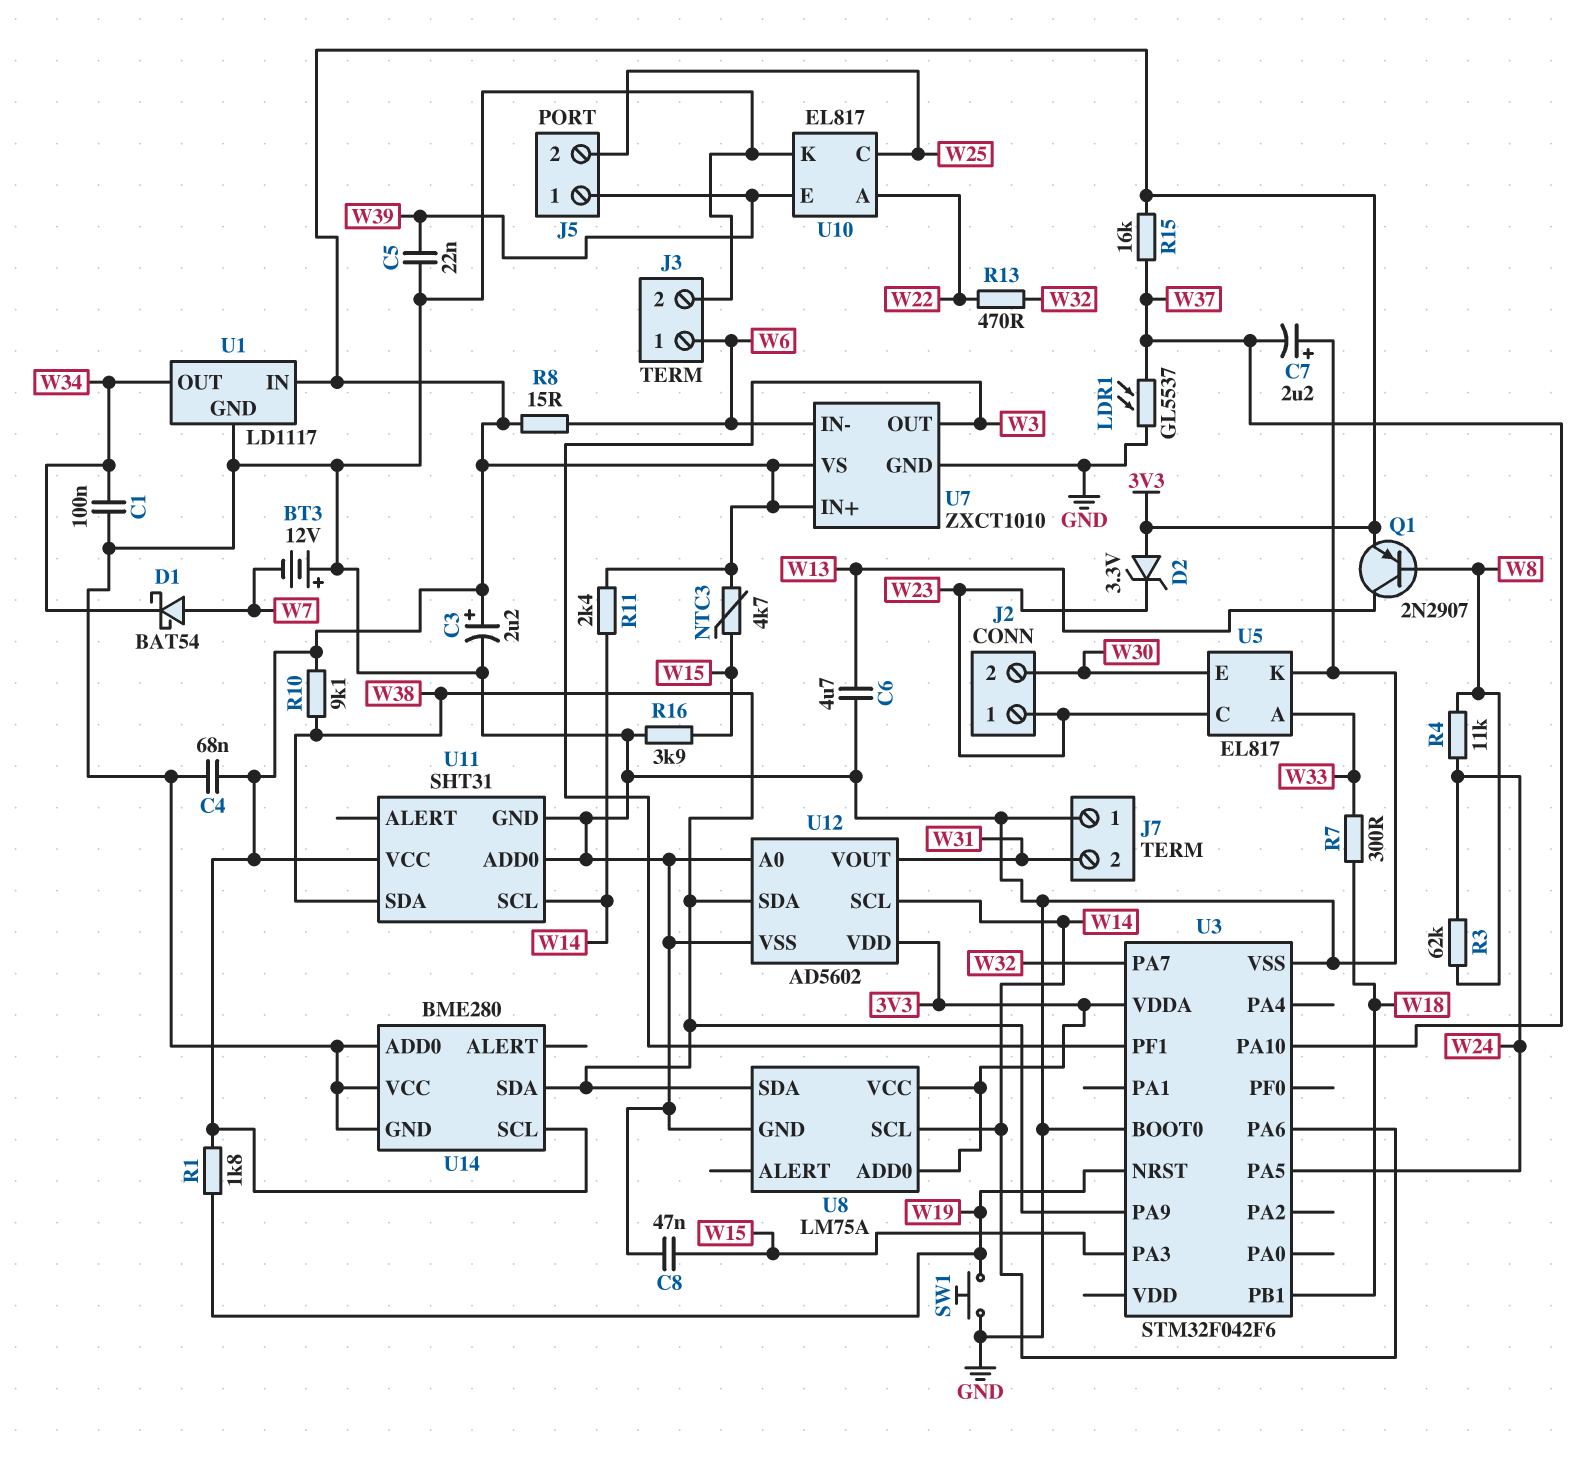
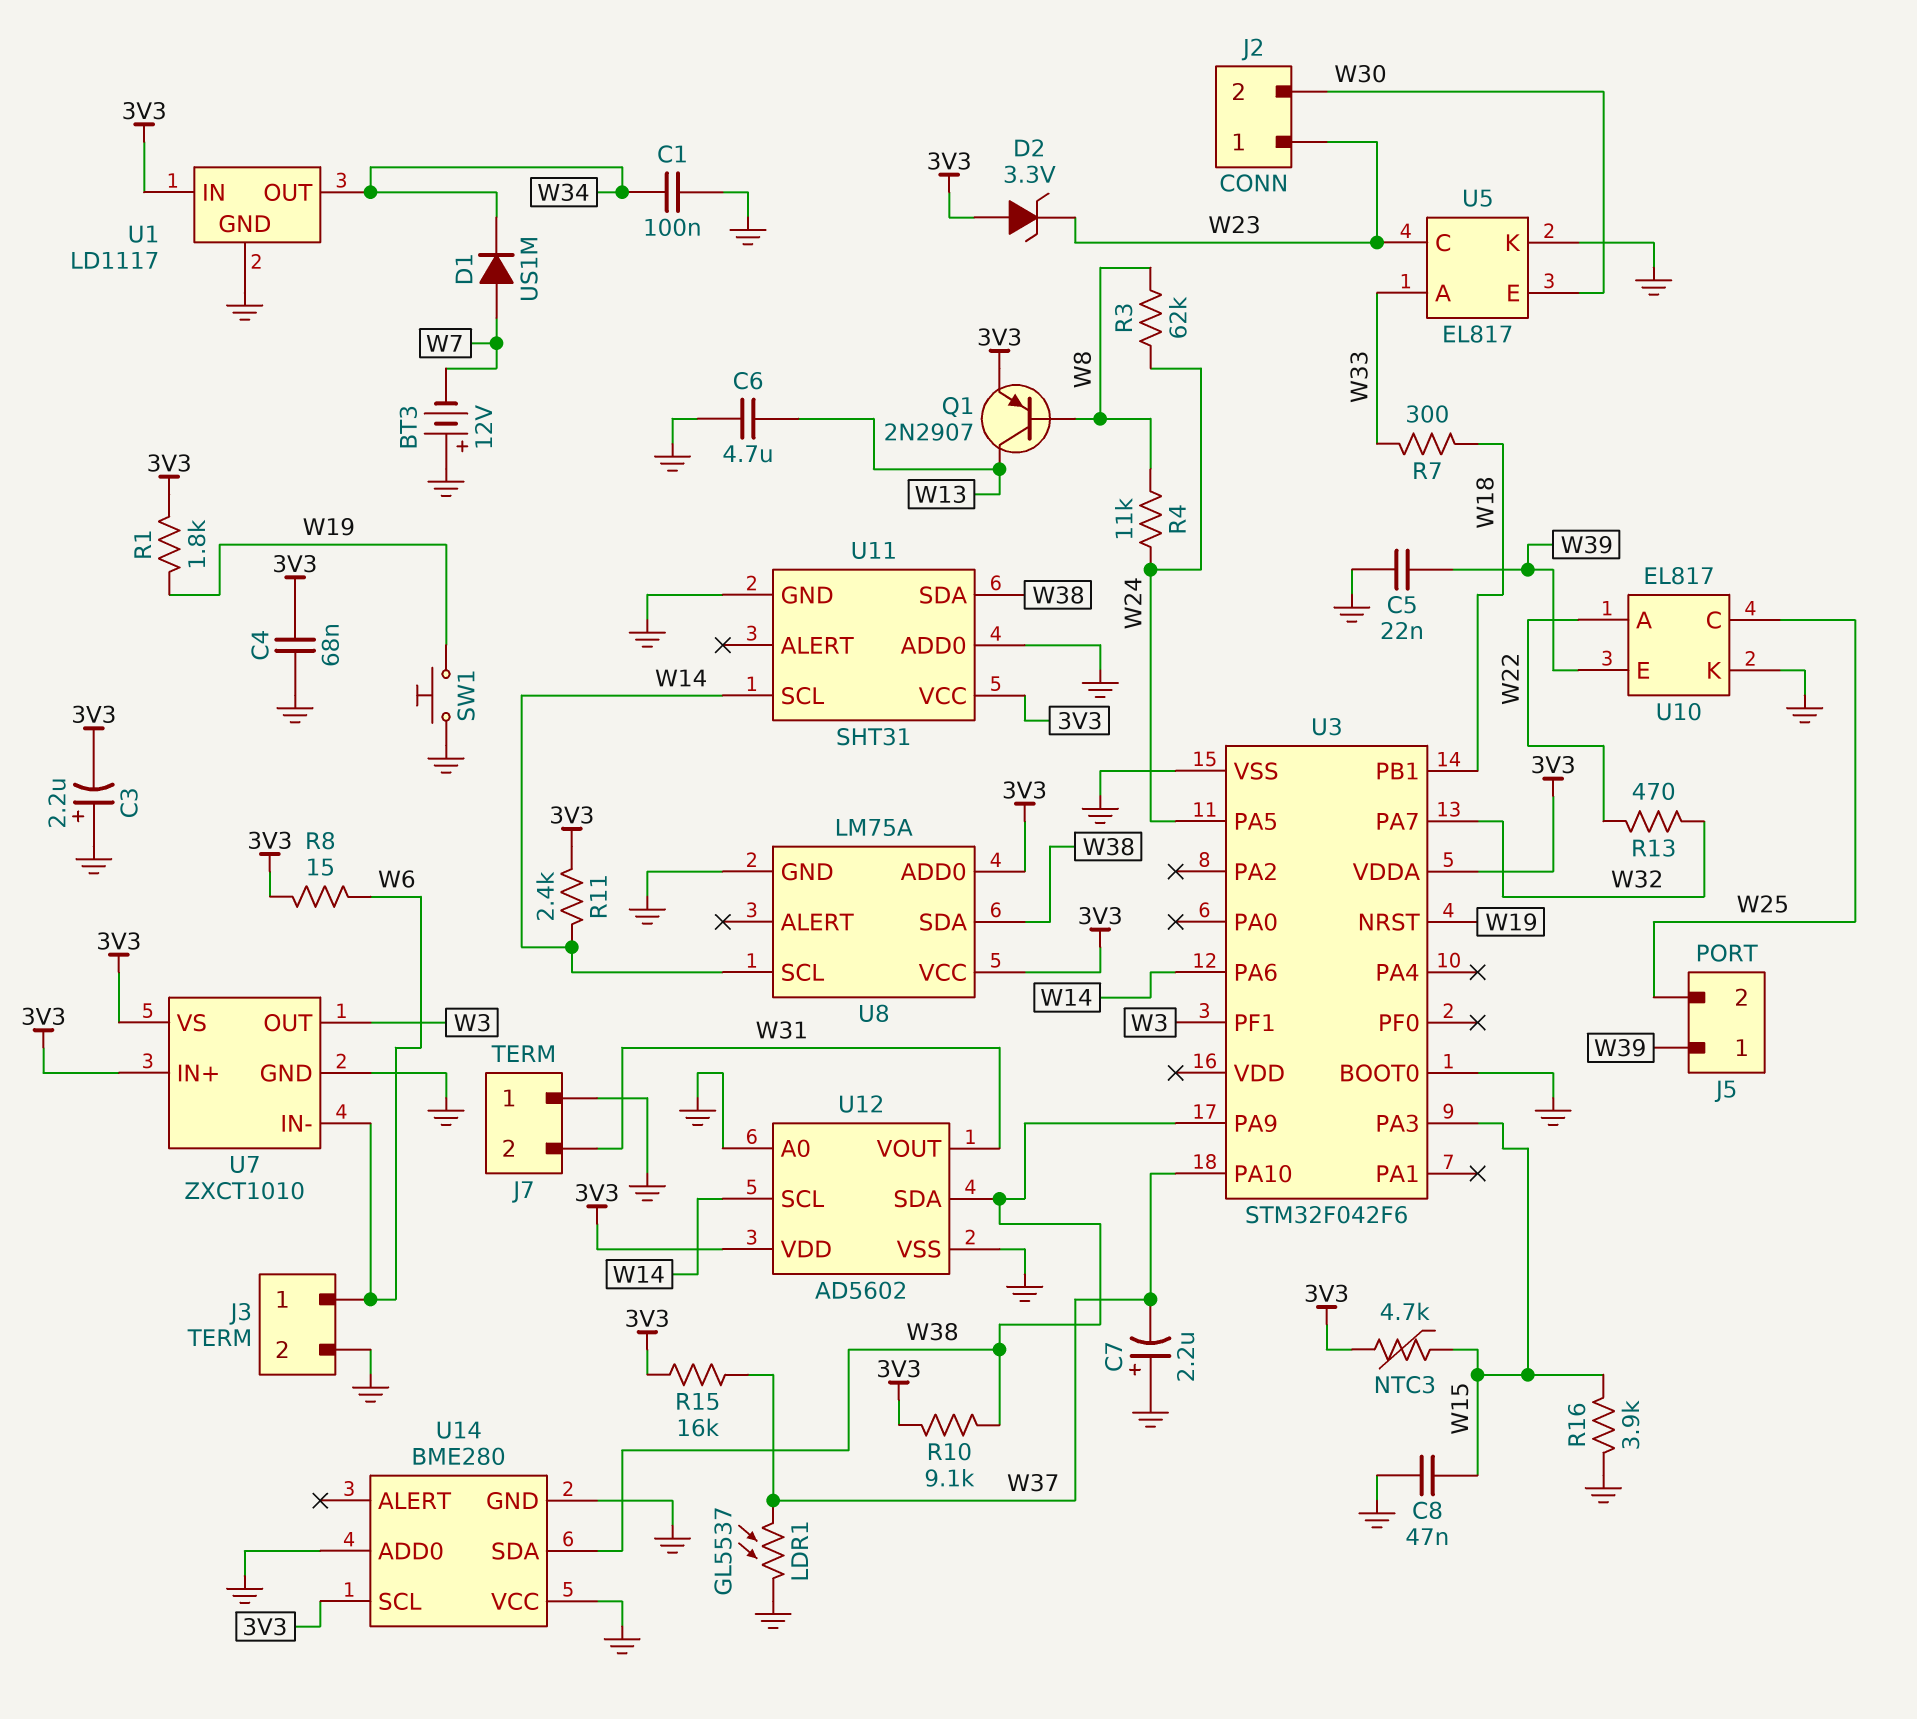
C3: 2.2uF (plus 3V3, minus GND) -> 2.2uF (plus GND, minus 3V3)
D1: schottky BAT54 (A W7, K W34) -> diode US1M (A W7, K W34)

